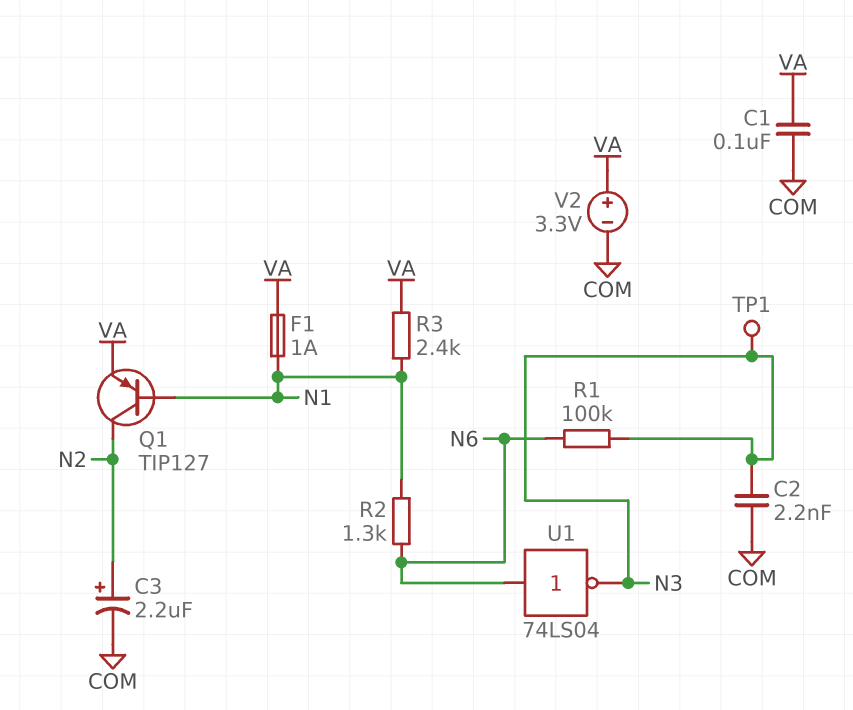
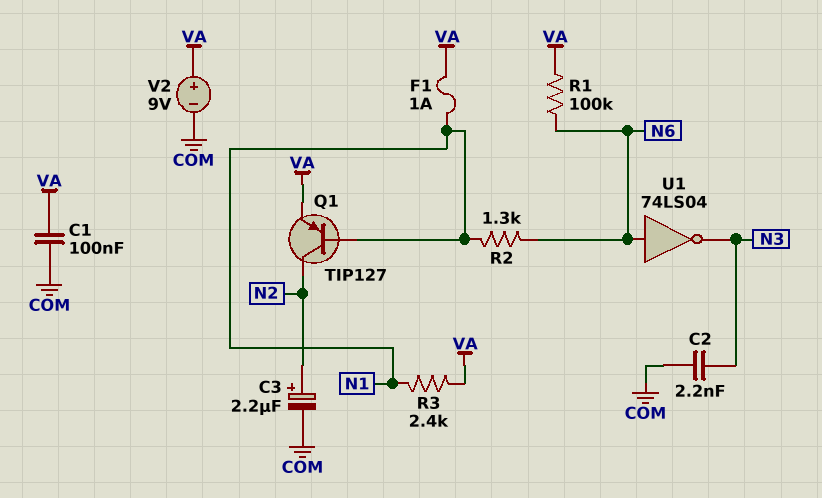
R1: 100k (N3, N6) -> 100k (N6, VA)
TP1: test point (N3) -> none
V2: 3.3V (plus VA, minus COM) -> 9V (plus VA, minus COM)

